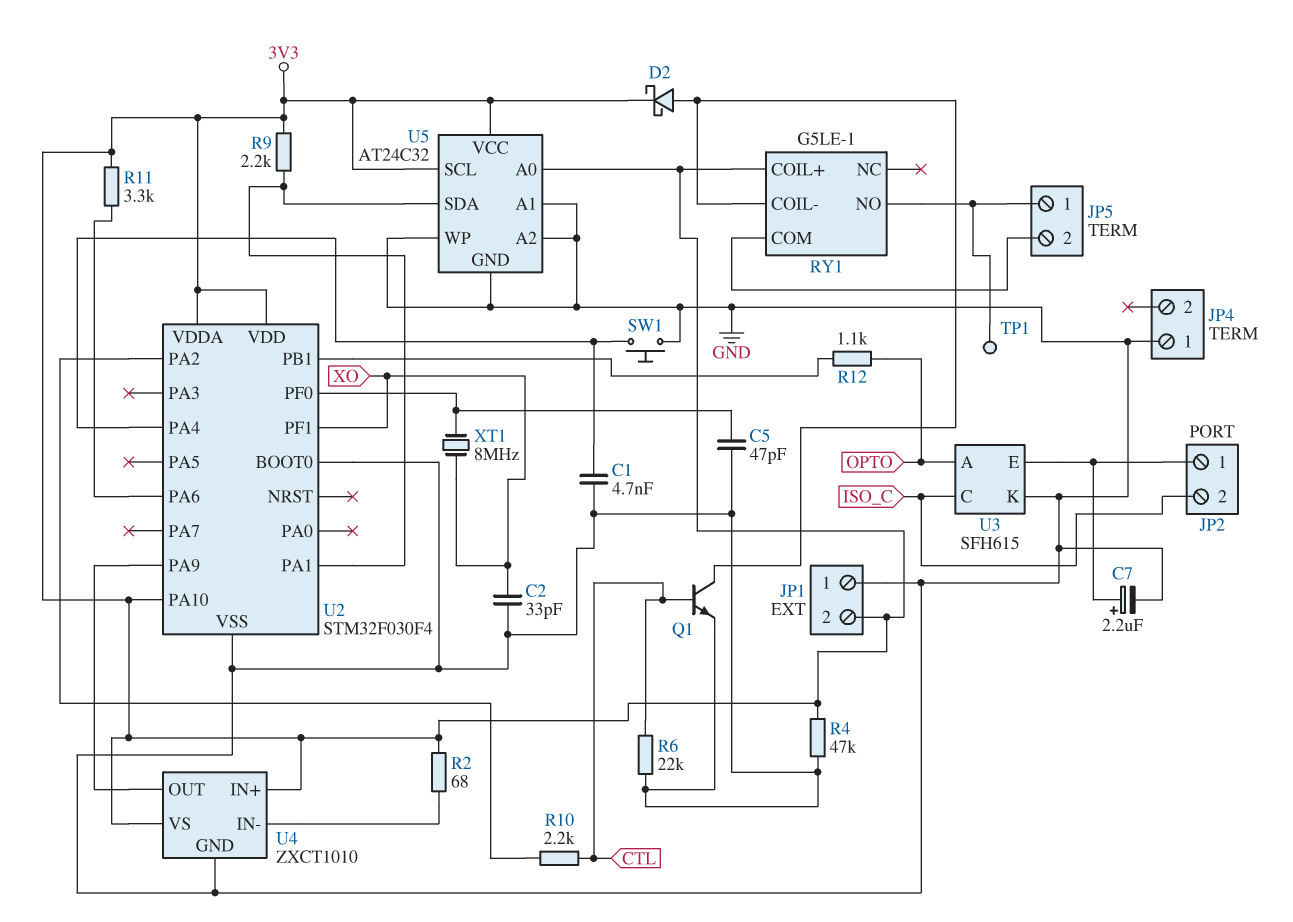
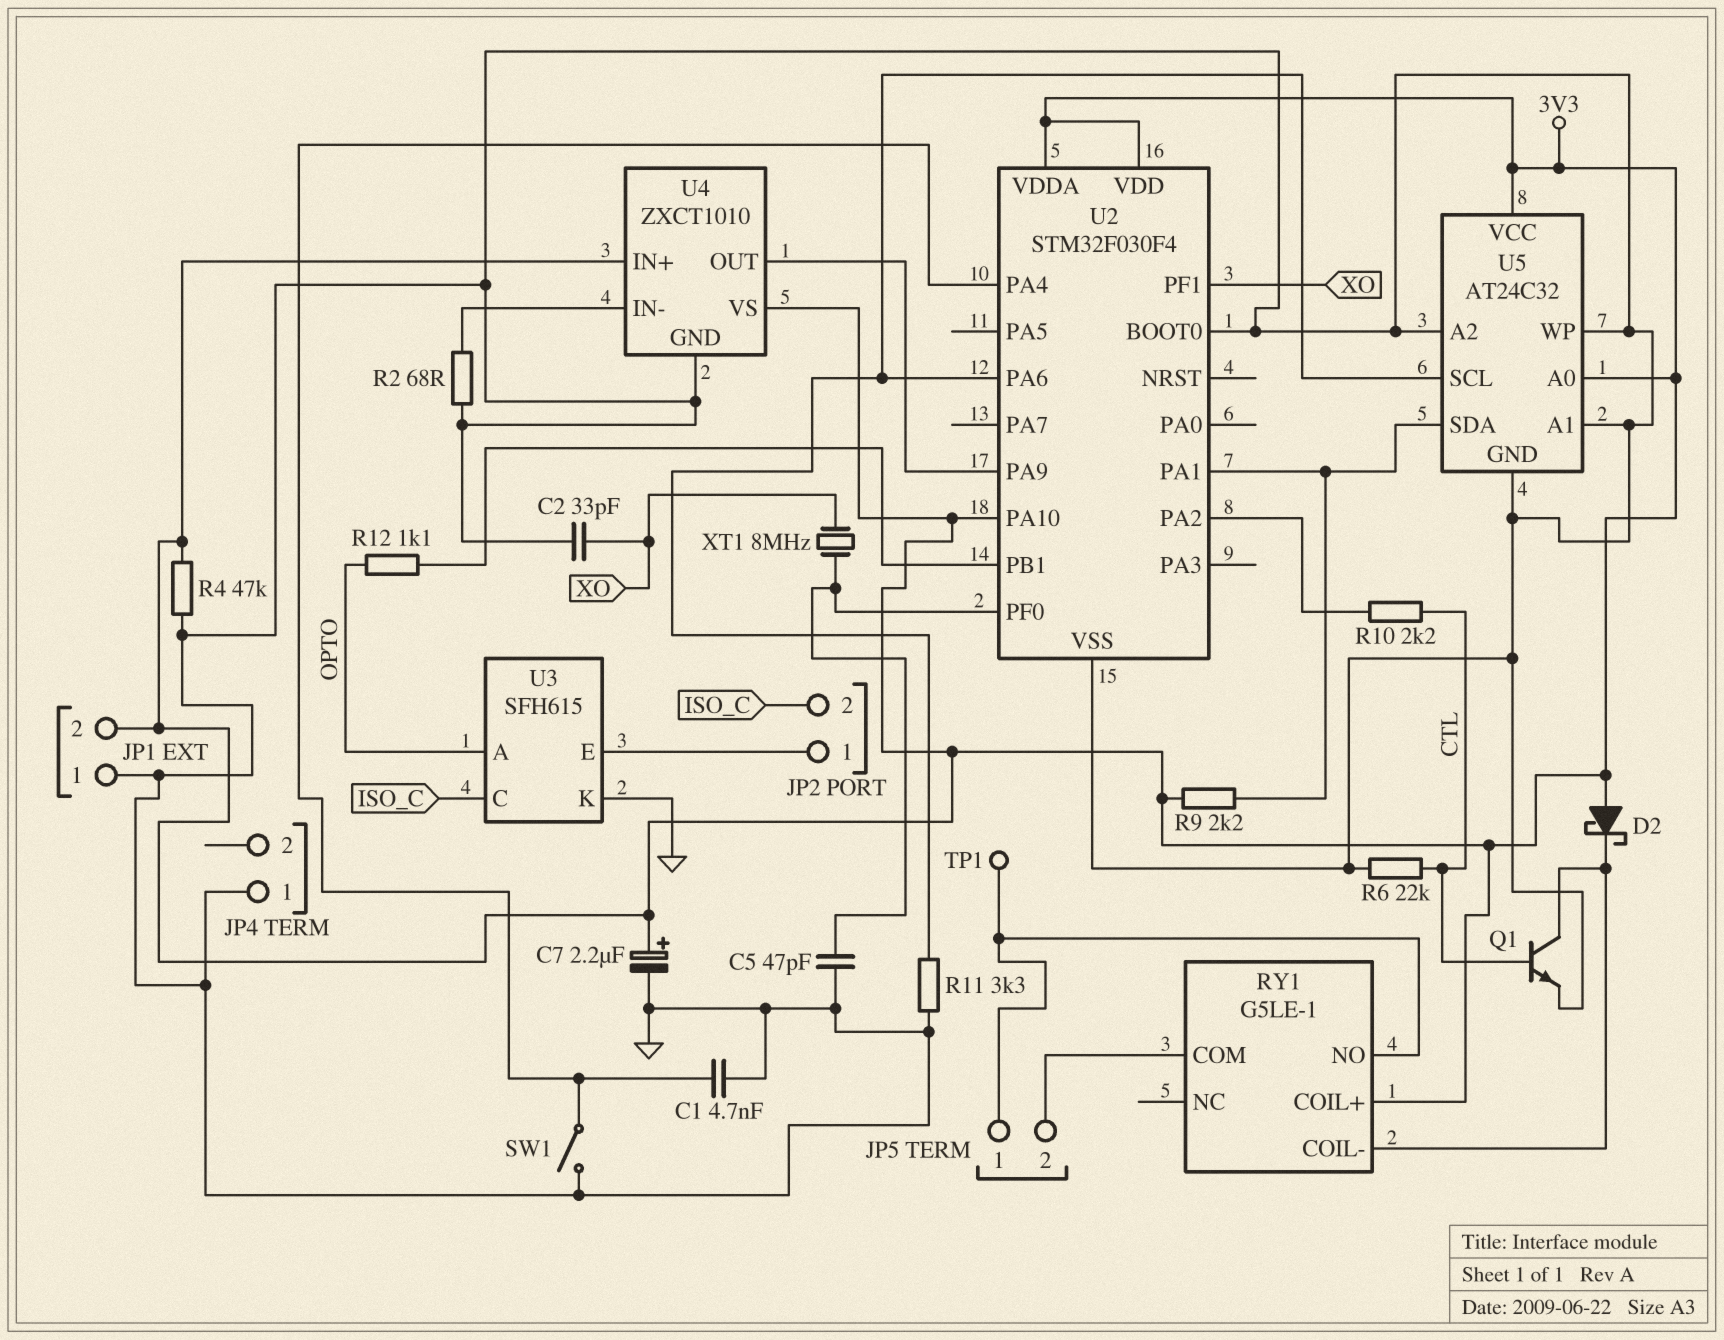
C7: 2.2uF (plus JP2/1, minus GND) -> 2.2uF (plus 3V3, minus GND)
D2: schottky (A RY1/COIL-, K 3V3) -> schottky (A 3V3, K RY1/COIL-)
R2: 68 (3V3, U4/IN-) -> 68 (GND, U4/IN-)
R11: 3.3k (3V3, U2/PA6) -> 3.3k (GND, U2/PA6)
SW1: button (GND, U2/PA4) -> switch (GND, U2/PA4)
U5 pin SCL: 3V3 -> U2/PA6

